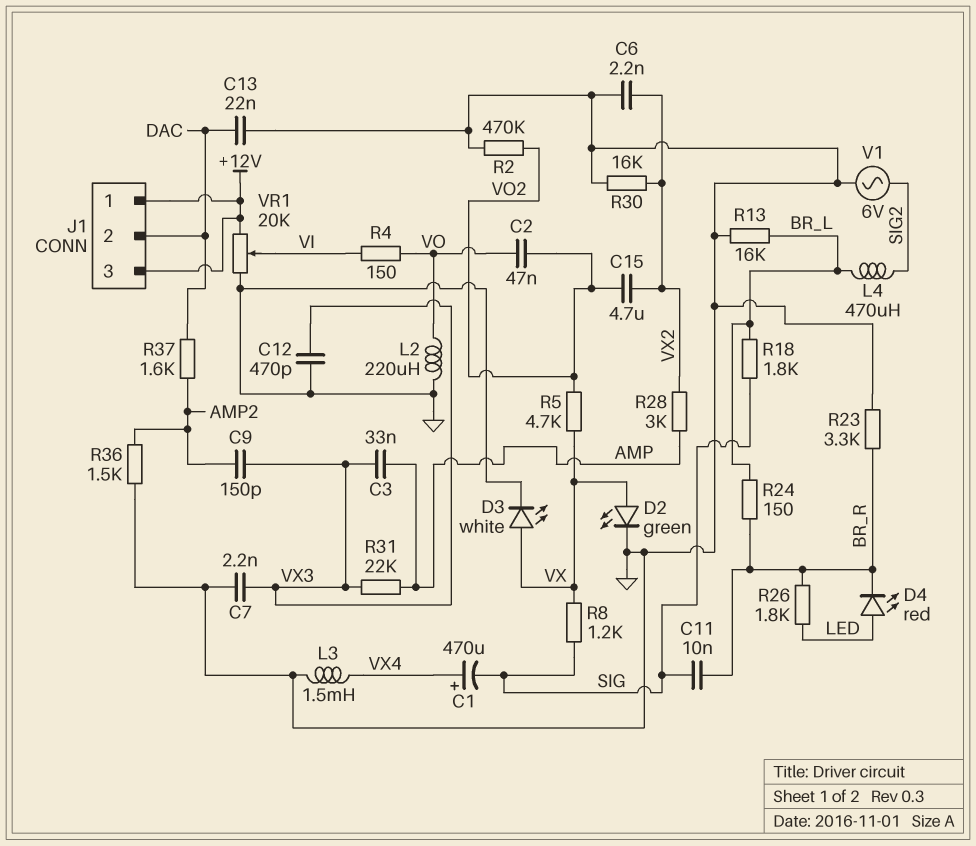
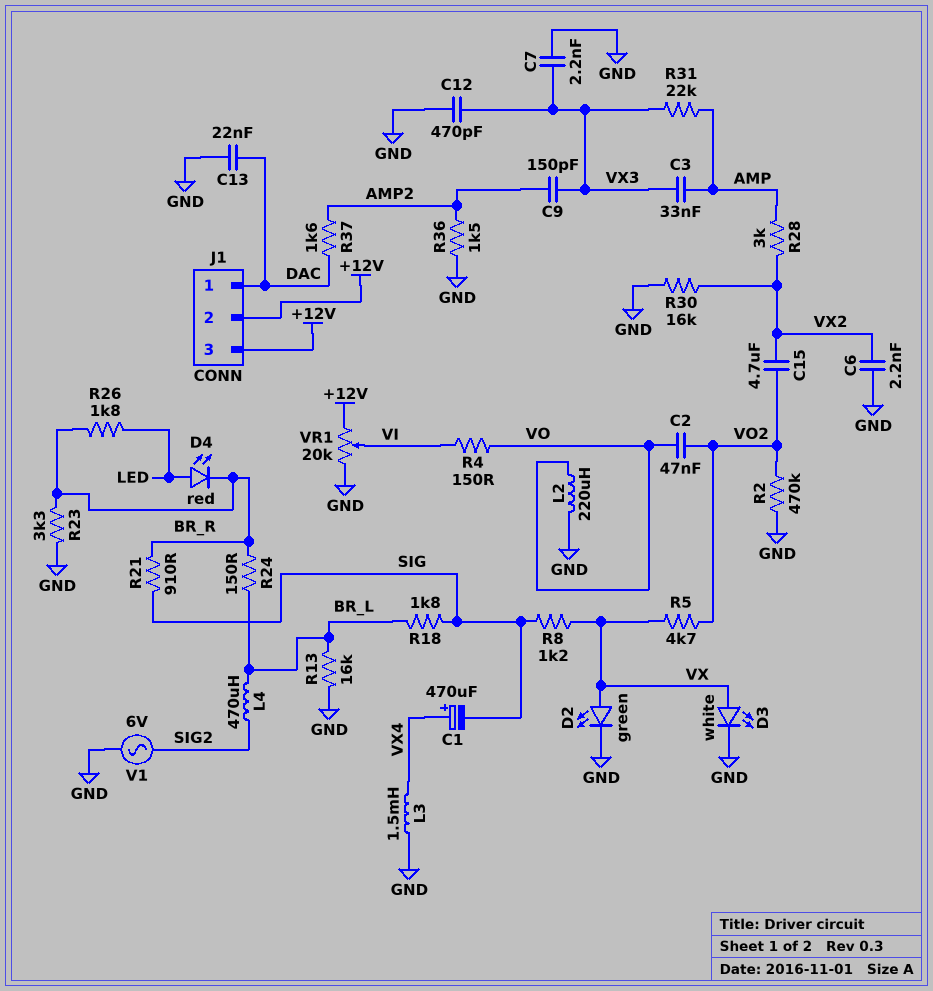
C11: 10nF (BR_R, SIG) -> none
J1 pin 1: +12V -> DAC
J1 pin 2: DAC -> +12V
R21: none -> 910 (BR_R, SIG)

